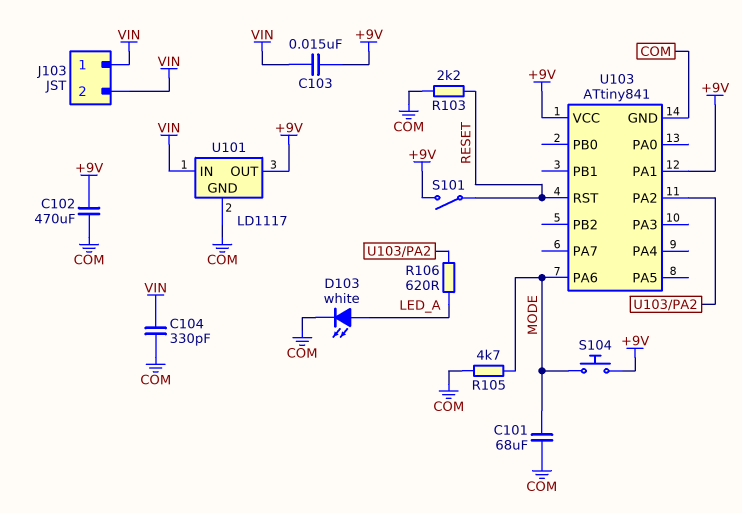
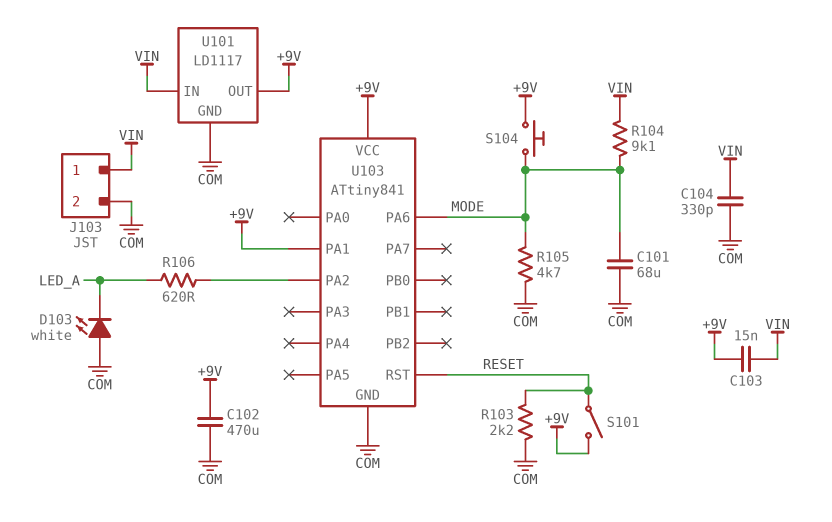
D103: LED white (A LED_A, K COM) -> LED white (A COM, K LED_A)
J103 pin 2: VIN -> COM
R104: none -> 9.1k (MODE, VIN)

